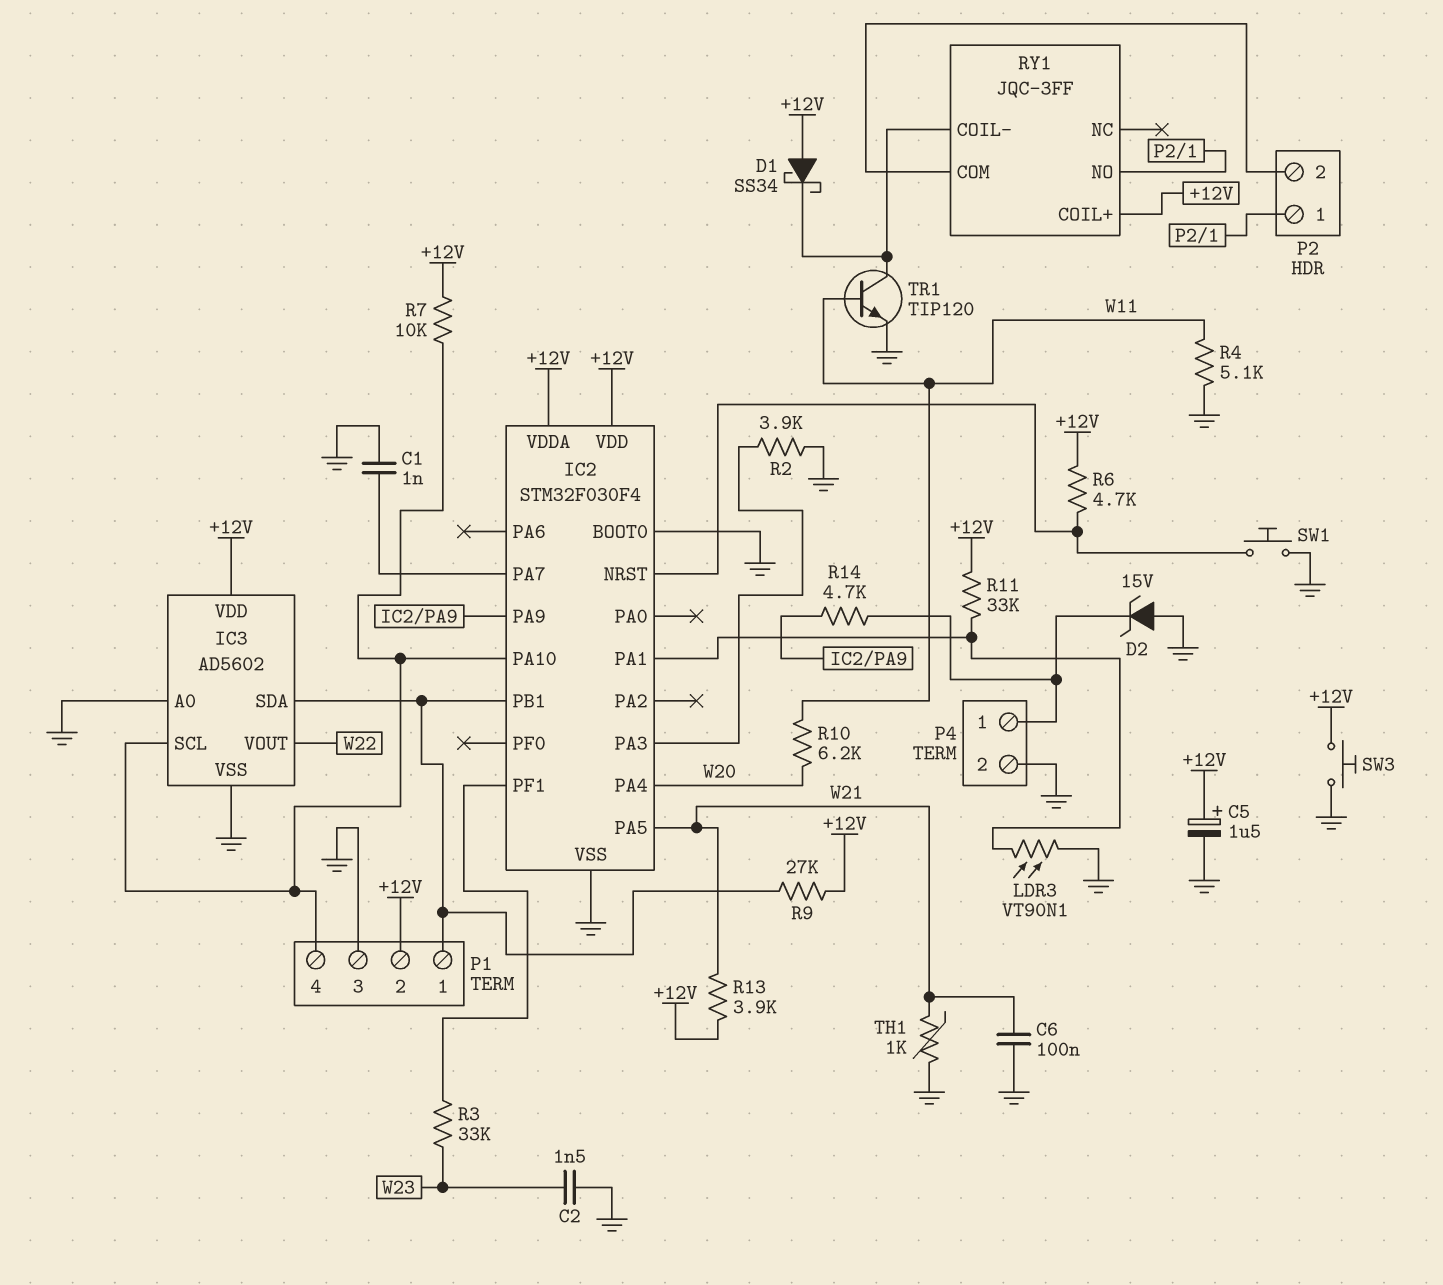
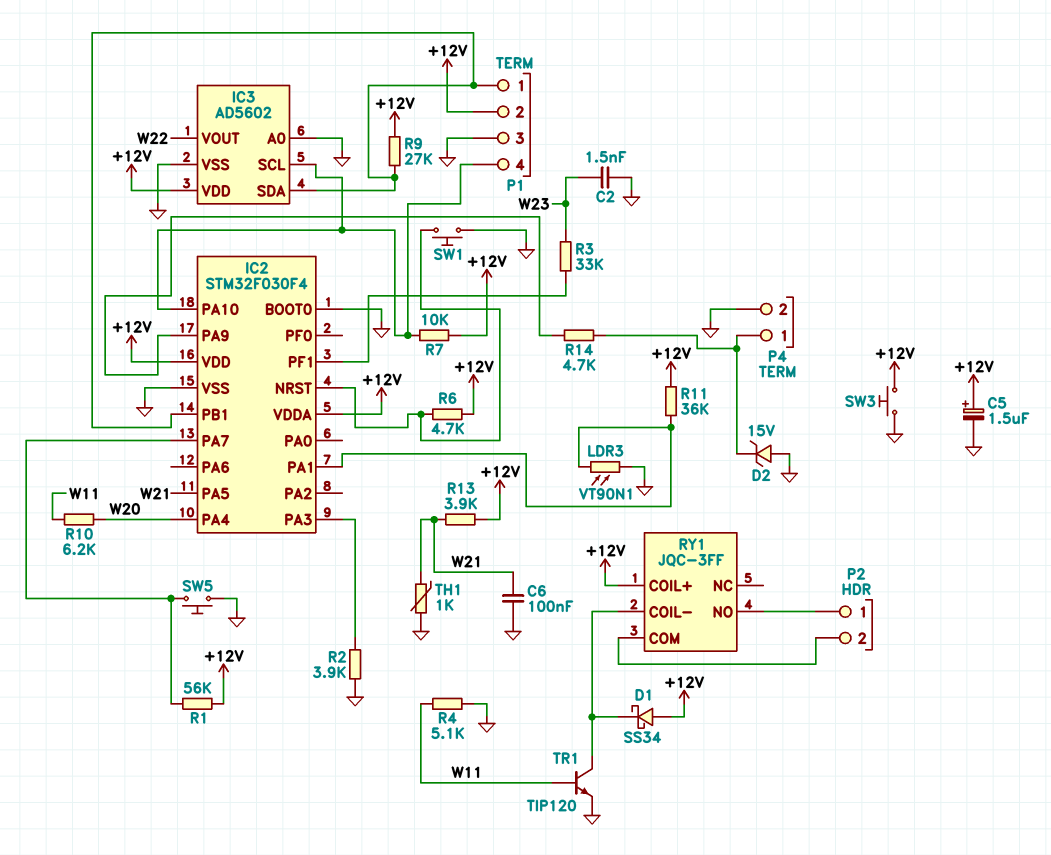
C1: 1nF (GND, IC2/PA7) -> none
R1: none -> 56k (+12V, IC2/PA7)
R11: 33k (+12V, IC2/PA1) -> 36k (+12V, IC2/PA1)
SW5: none -> button (GND, IC2/PA7)

